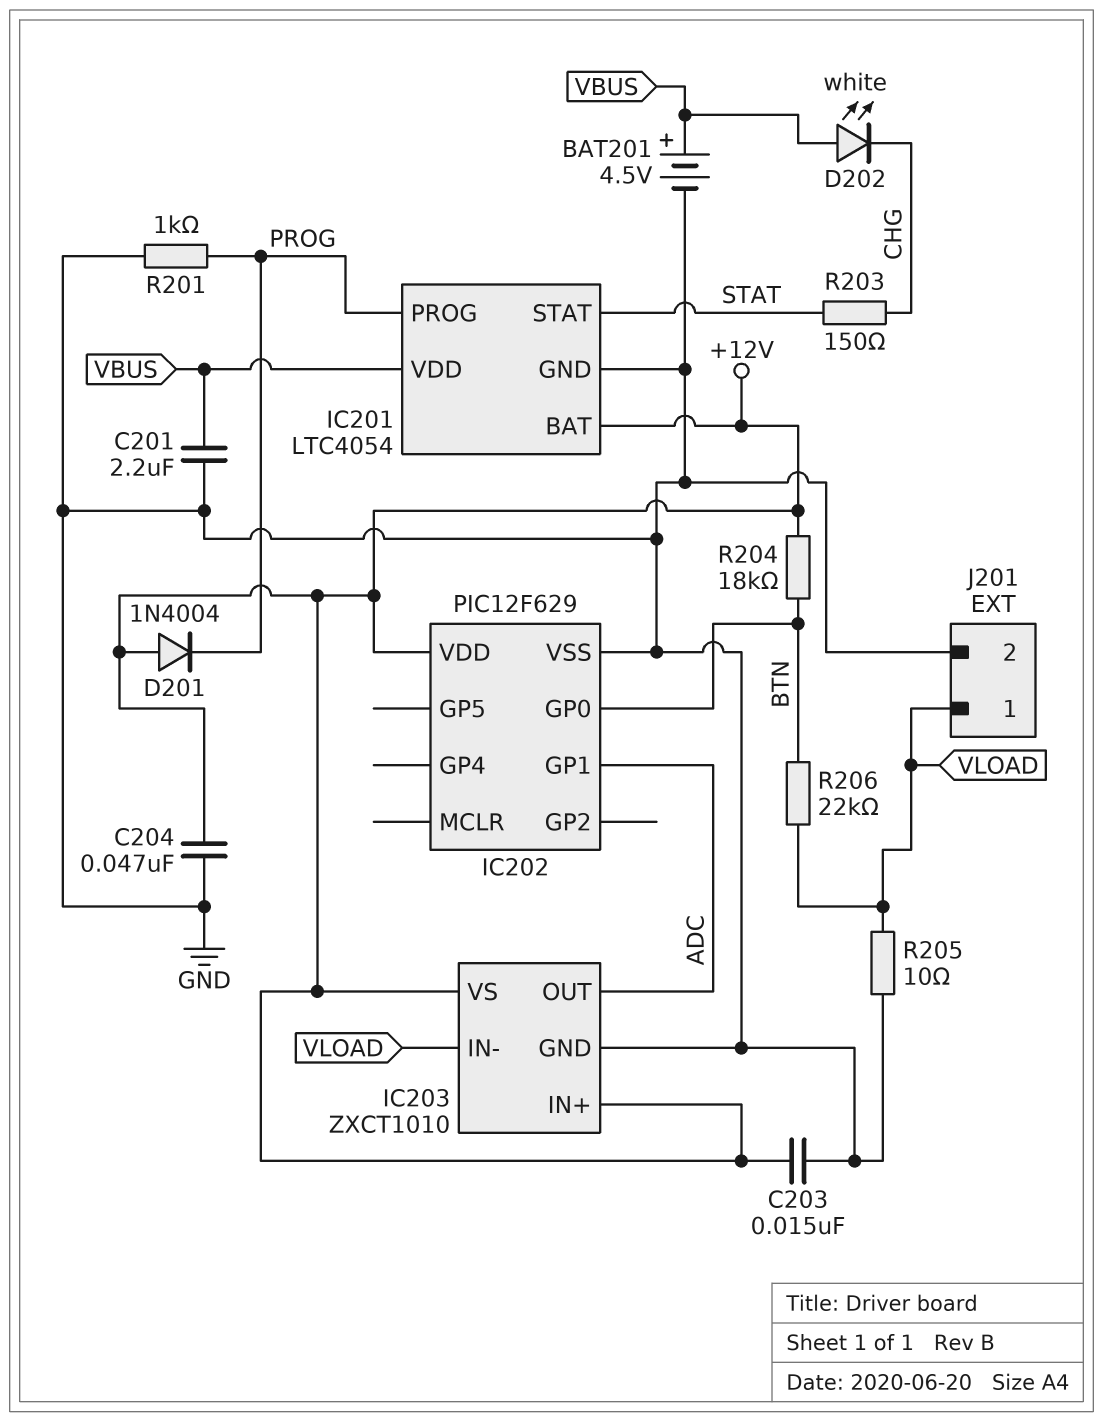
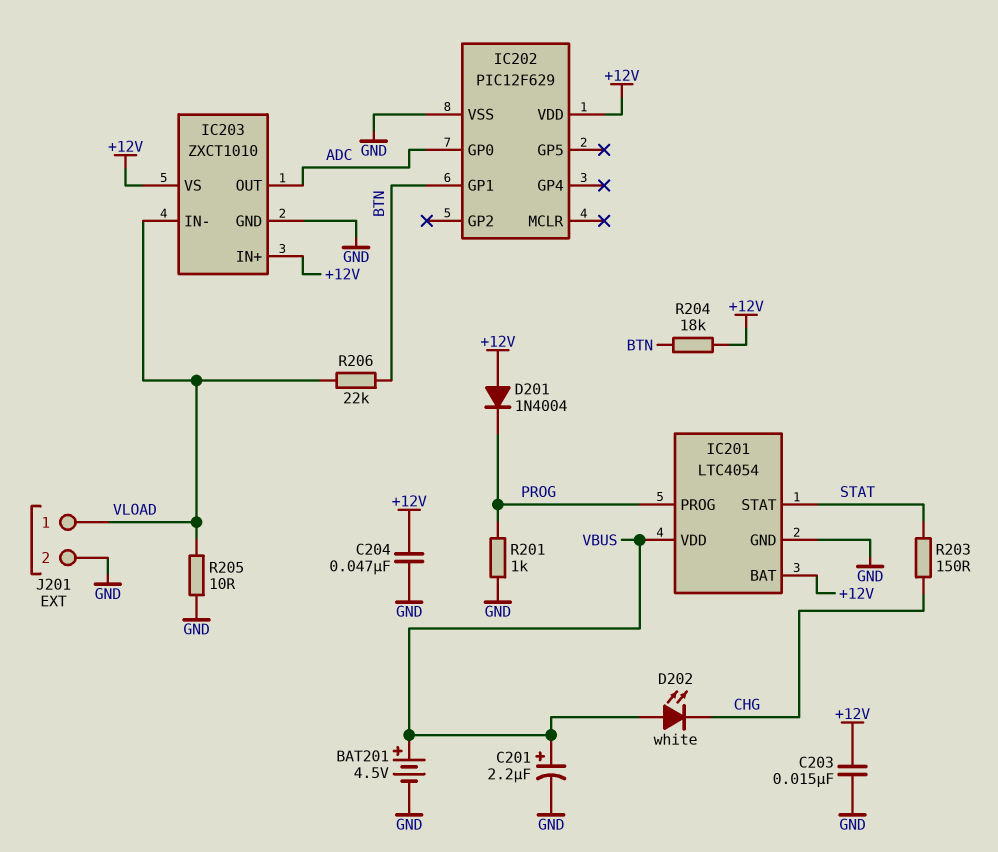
C201: 2.2uF (GND, VBUS) -> 2.2uF (plus VBUS, minus GND)
IC202 pin GP0: BTN -> ADC
IC202 pin GP1: ADC -> BTN

